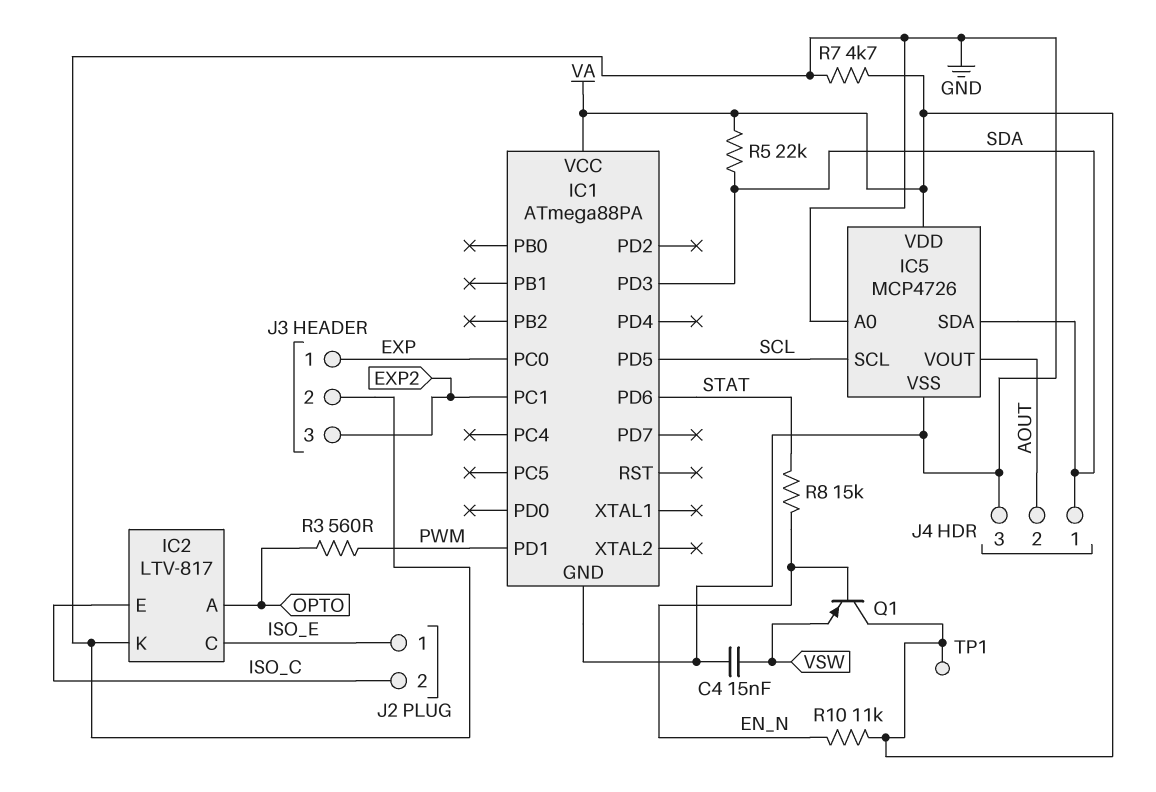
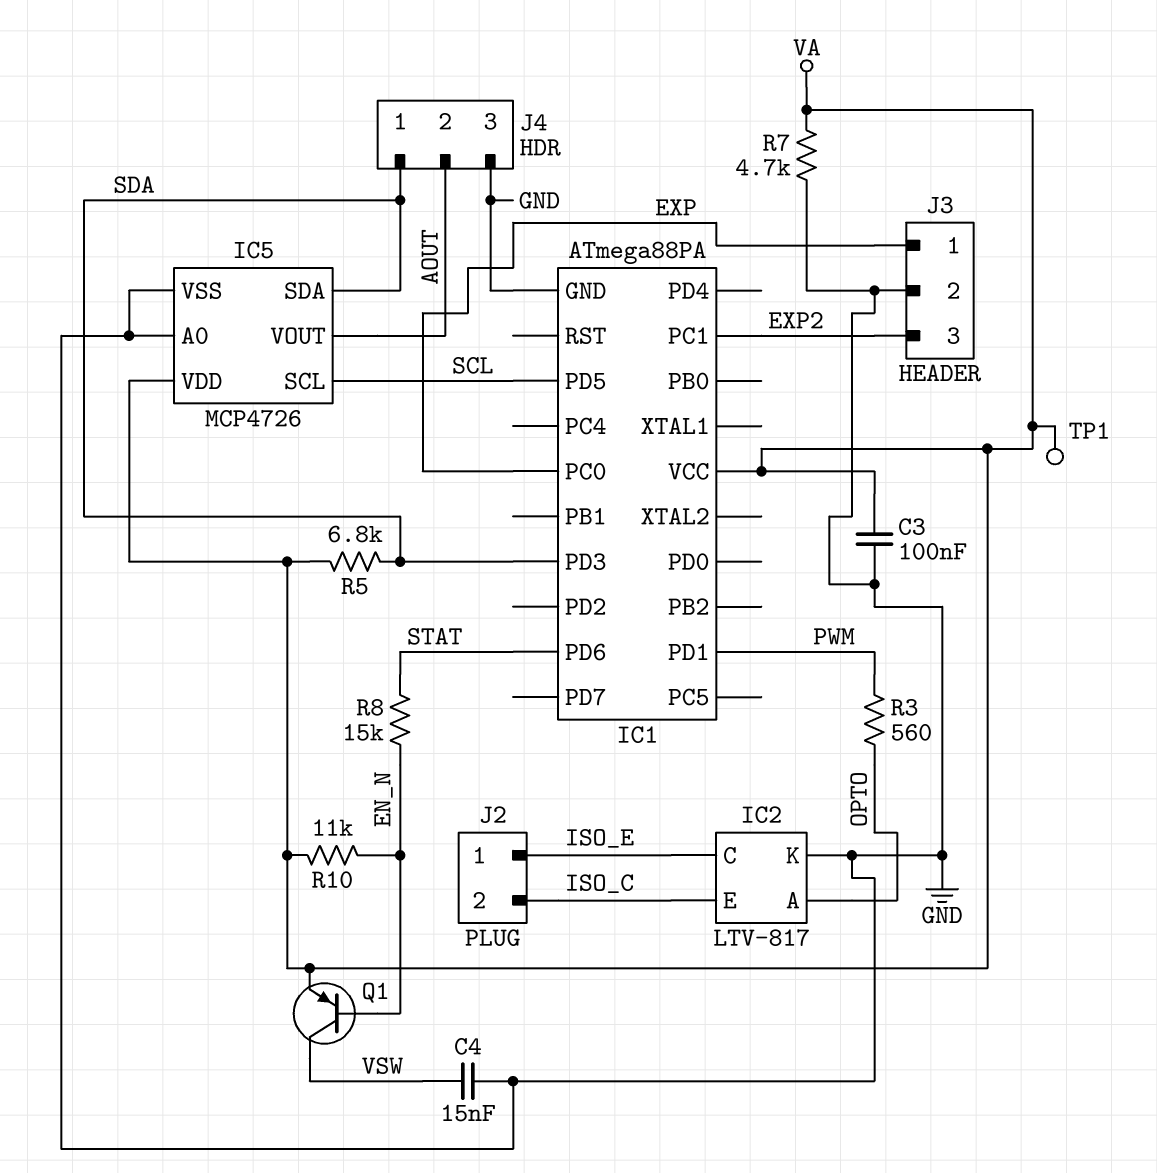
C3: none -> 100nF (GND, VA)
Q1: PNP (B EN_N, C VA, E VSW) -> PNP (B EN_N, C VSW, E VA)
R5: 22k (SDA, VA) -> 6.8k (SDA, VA)

